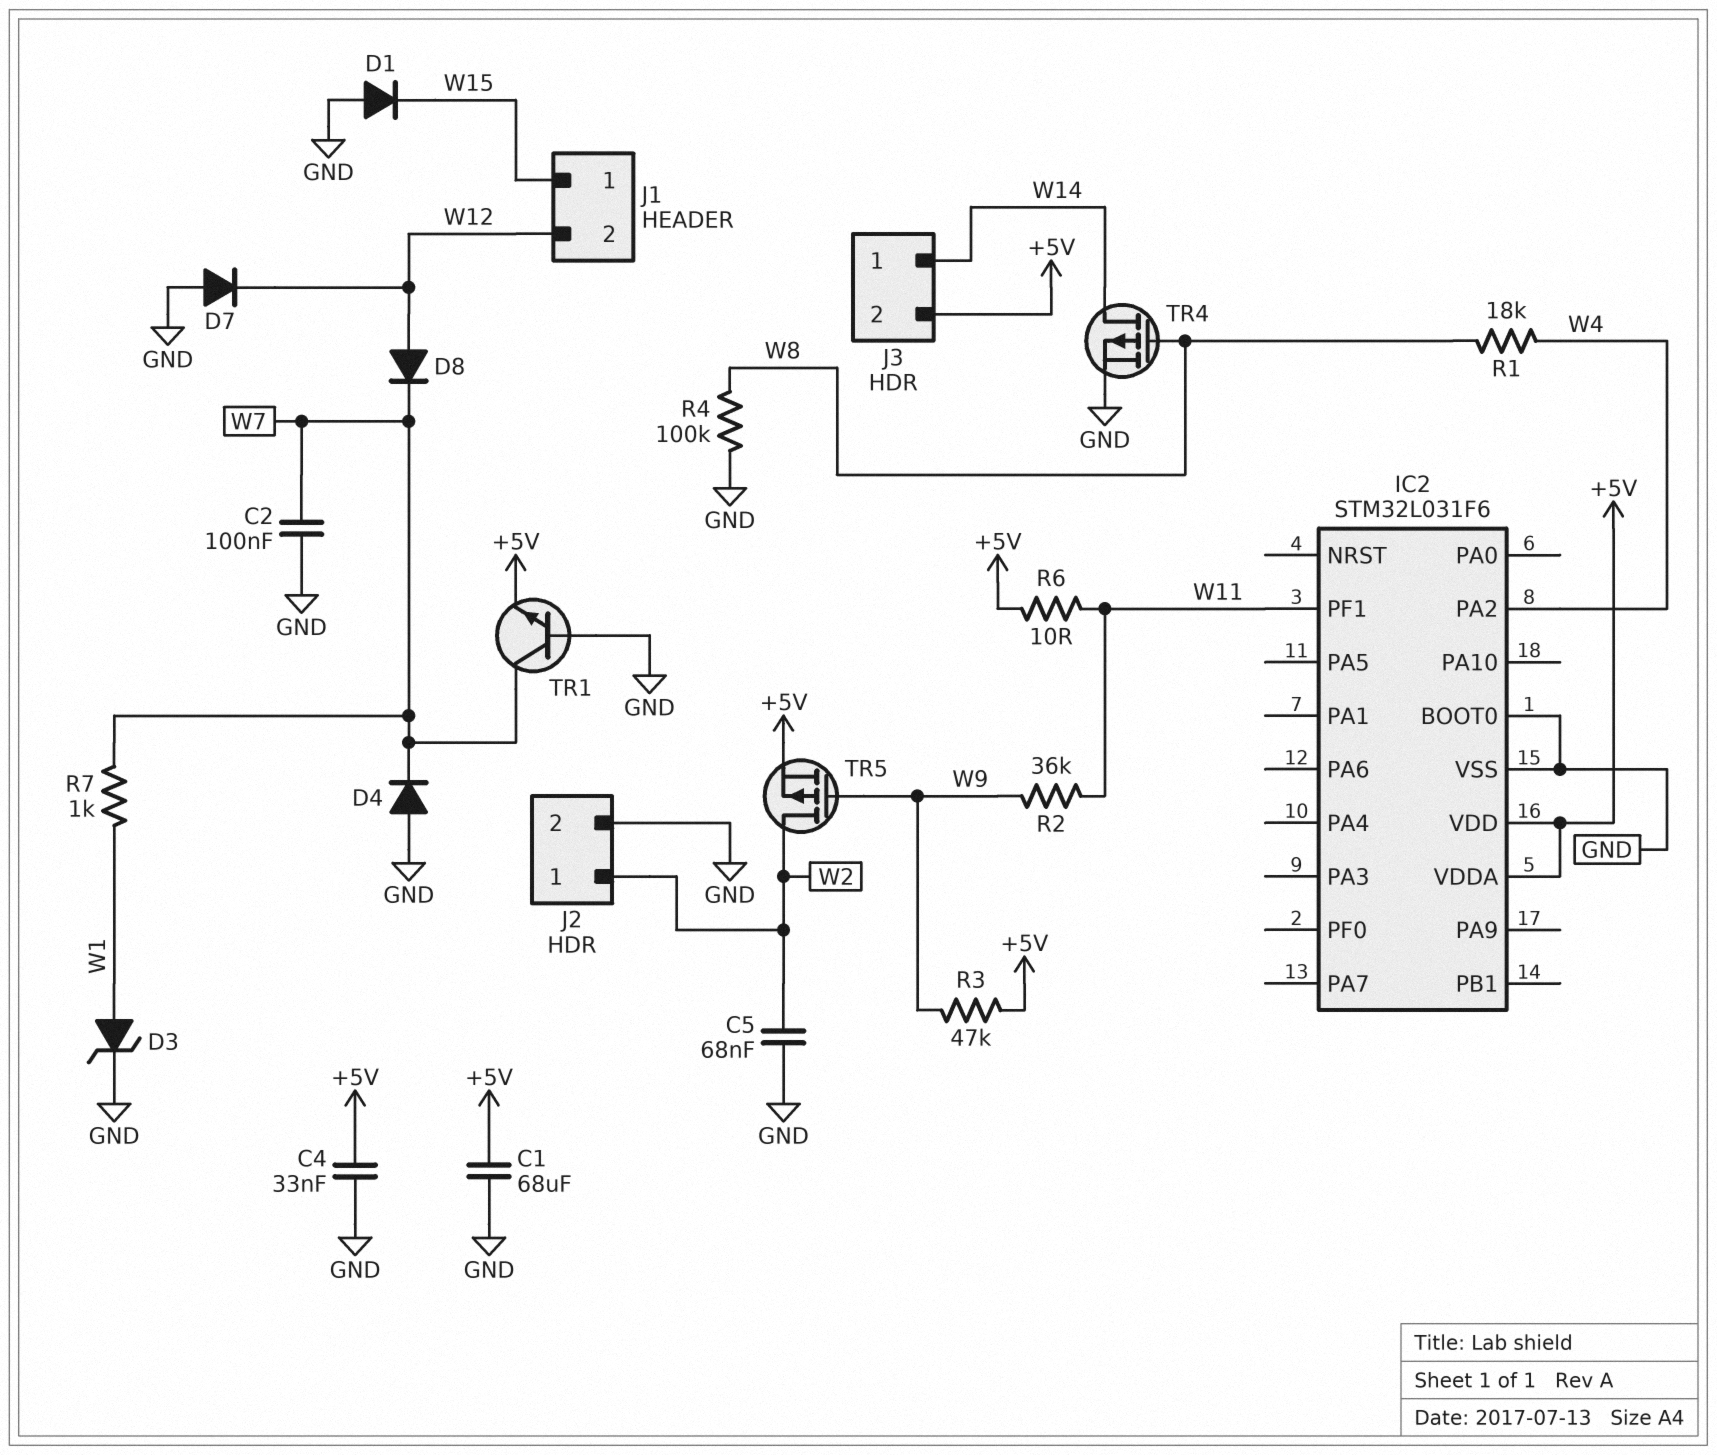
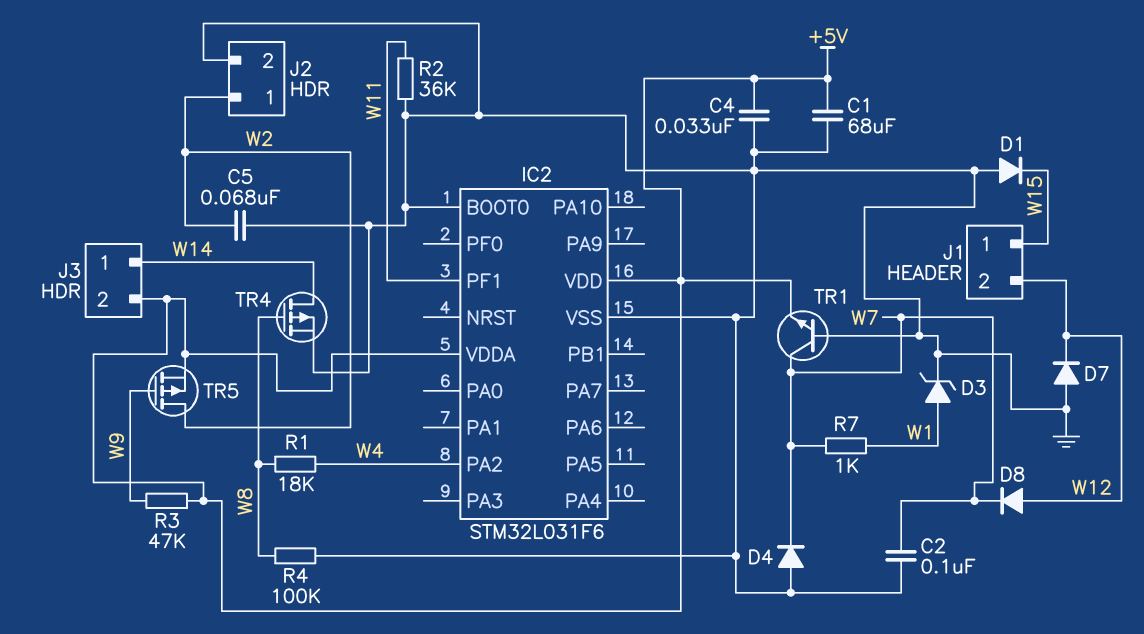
R2: 36k (W9, W11) -> 36k (GND, W11)
R6: 10 (+5V, W11) -> none

